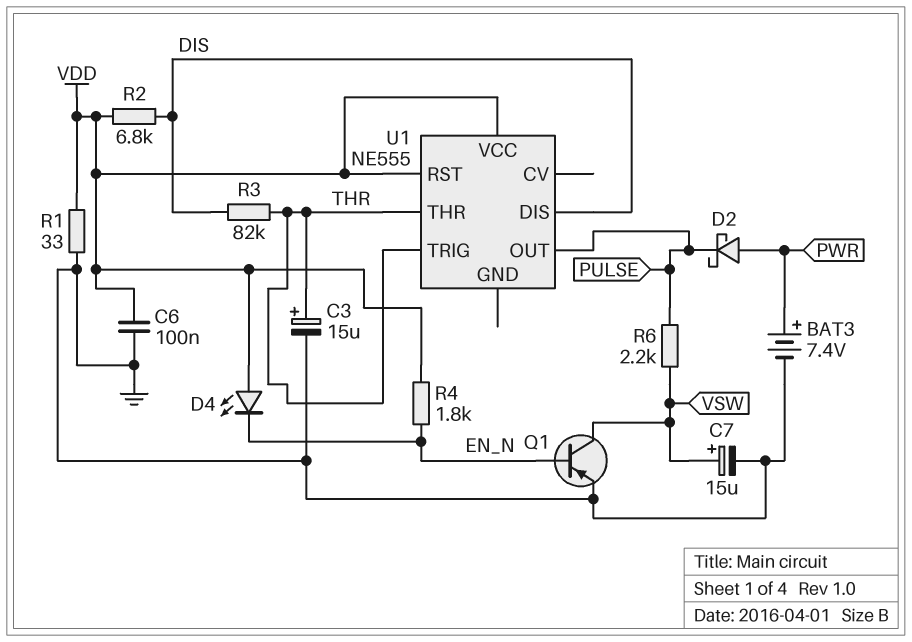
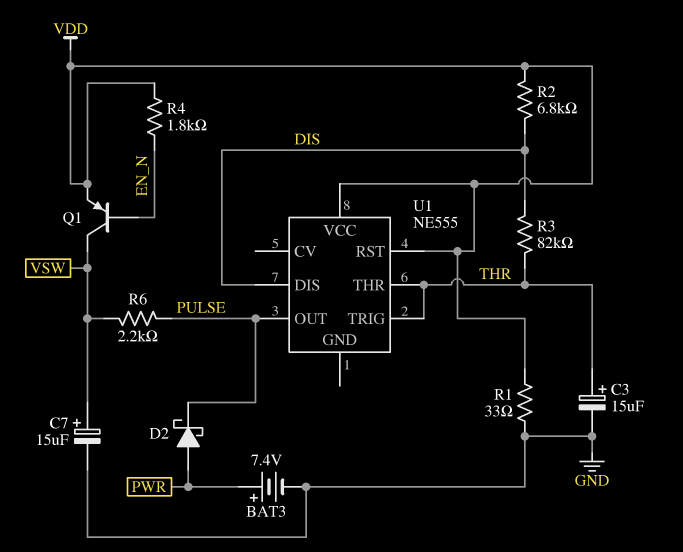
C6: 100nF (GND, VDD) -> none
D4: LED (A VDD, K EN_N) -> none
Q1: PNP (B EN_N, C VSW, E GND) -> PNP (B EN_N, C VSW, E VDD)

